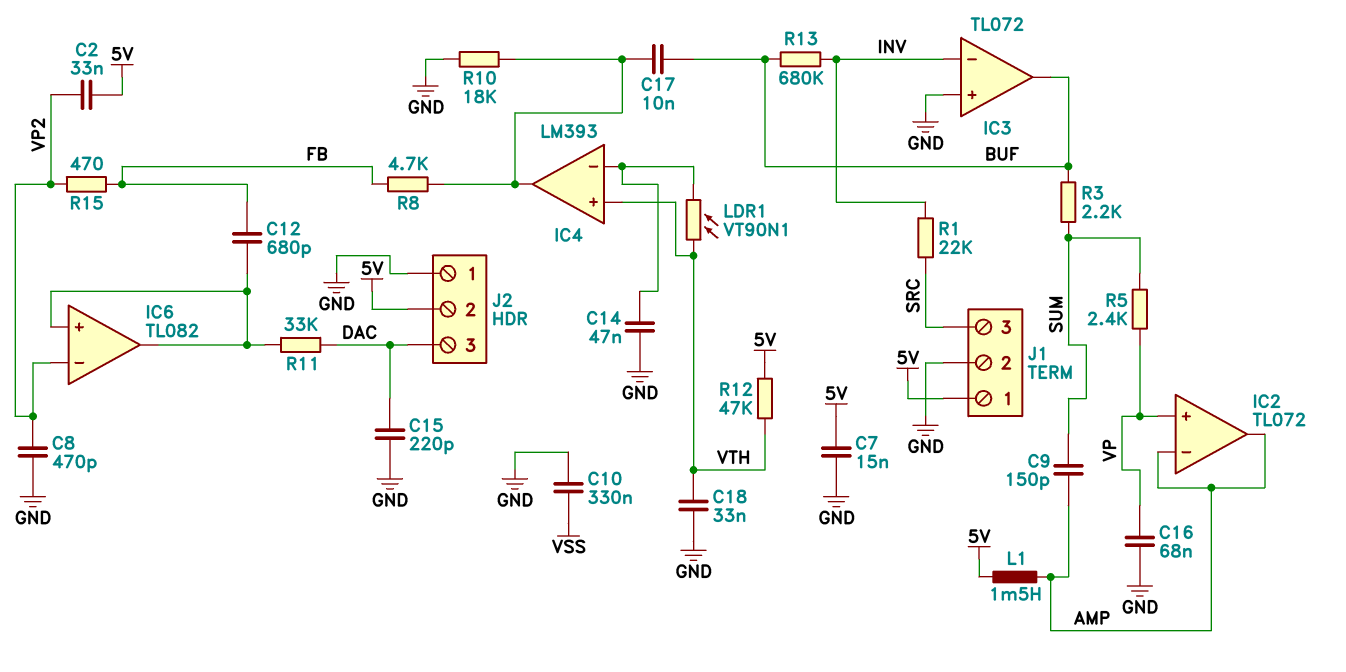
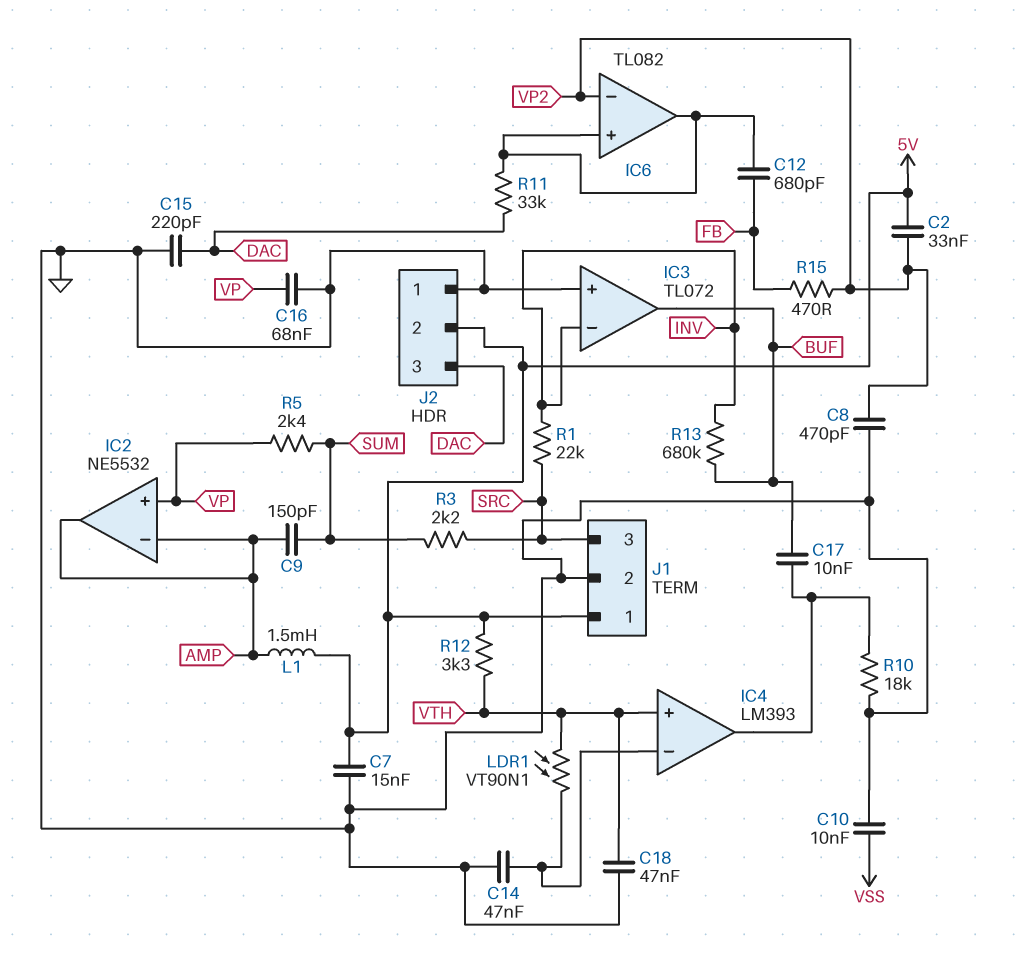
C10: 330nF (GND, VSS) -> 10nF (GND, VSS)
C18: 33nF (GND, VTH) -> 47nF (GND, VTH)
IC2: TL072 -> NE5532
R3: 2.2k (BUF, SUM) -> 2.2k (SRC, SUM)
R8: 4.7k (FB, IC4/out) -> none
R12: 47k (5V, VTH) -> 3.3k (5V, VTH)

